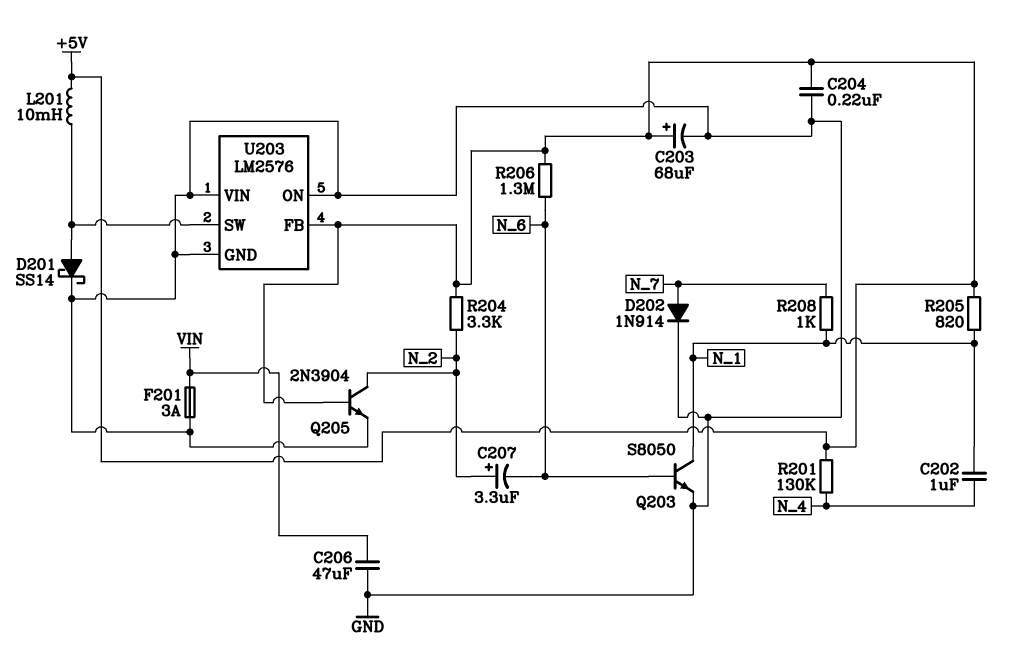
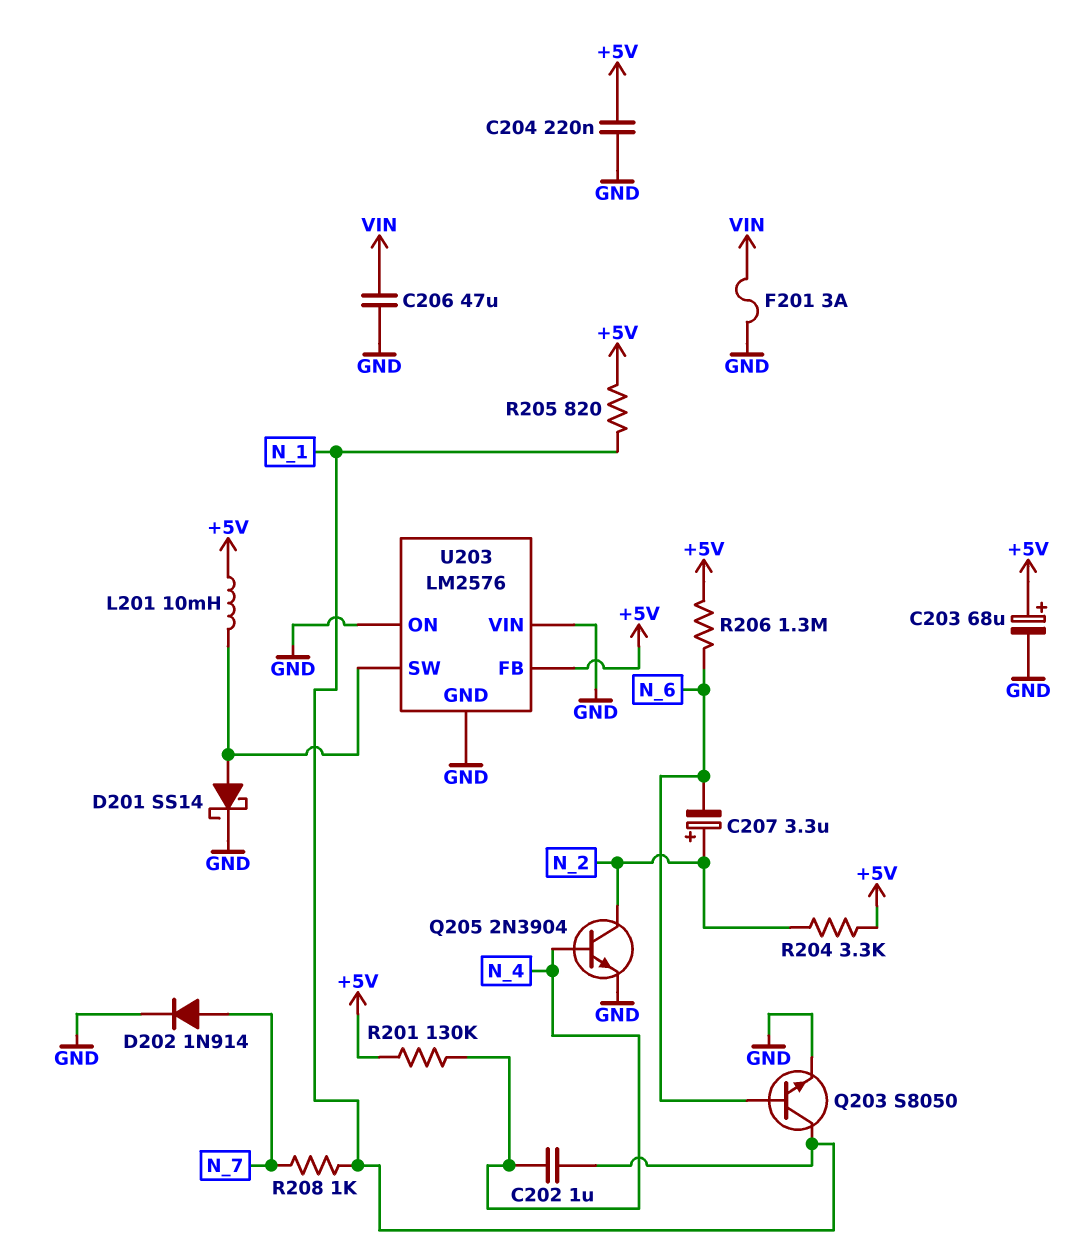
Q205: NPN 2N3904 (B +5V, C N_2, E GND) -> NPN 2N3904 (B N_4, C N_2, E GND)

